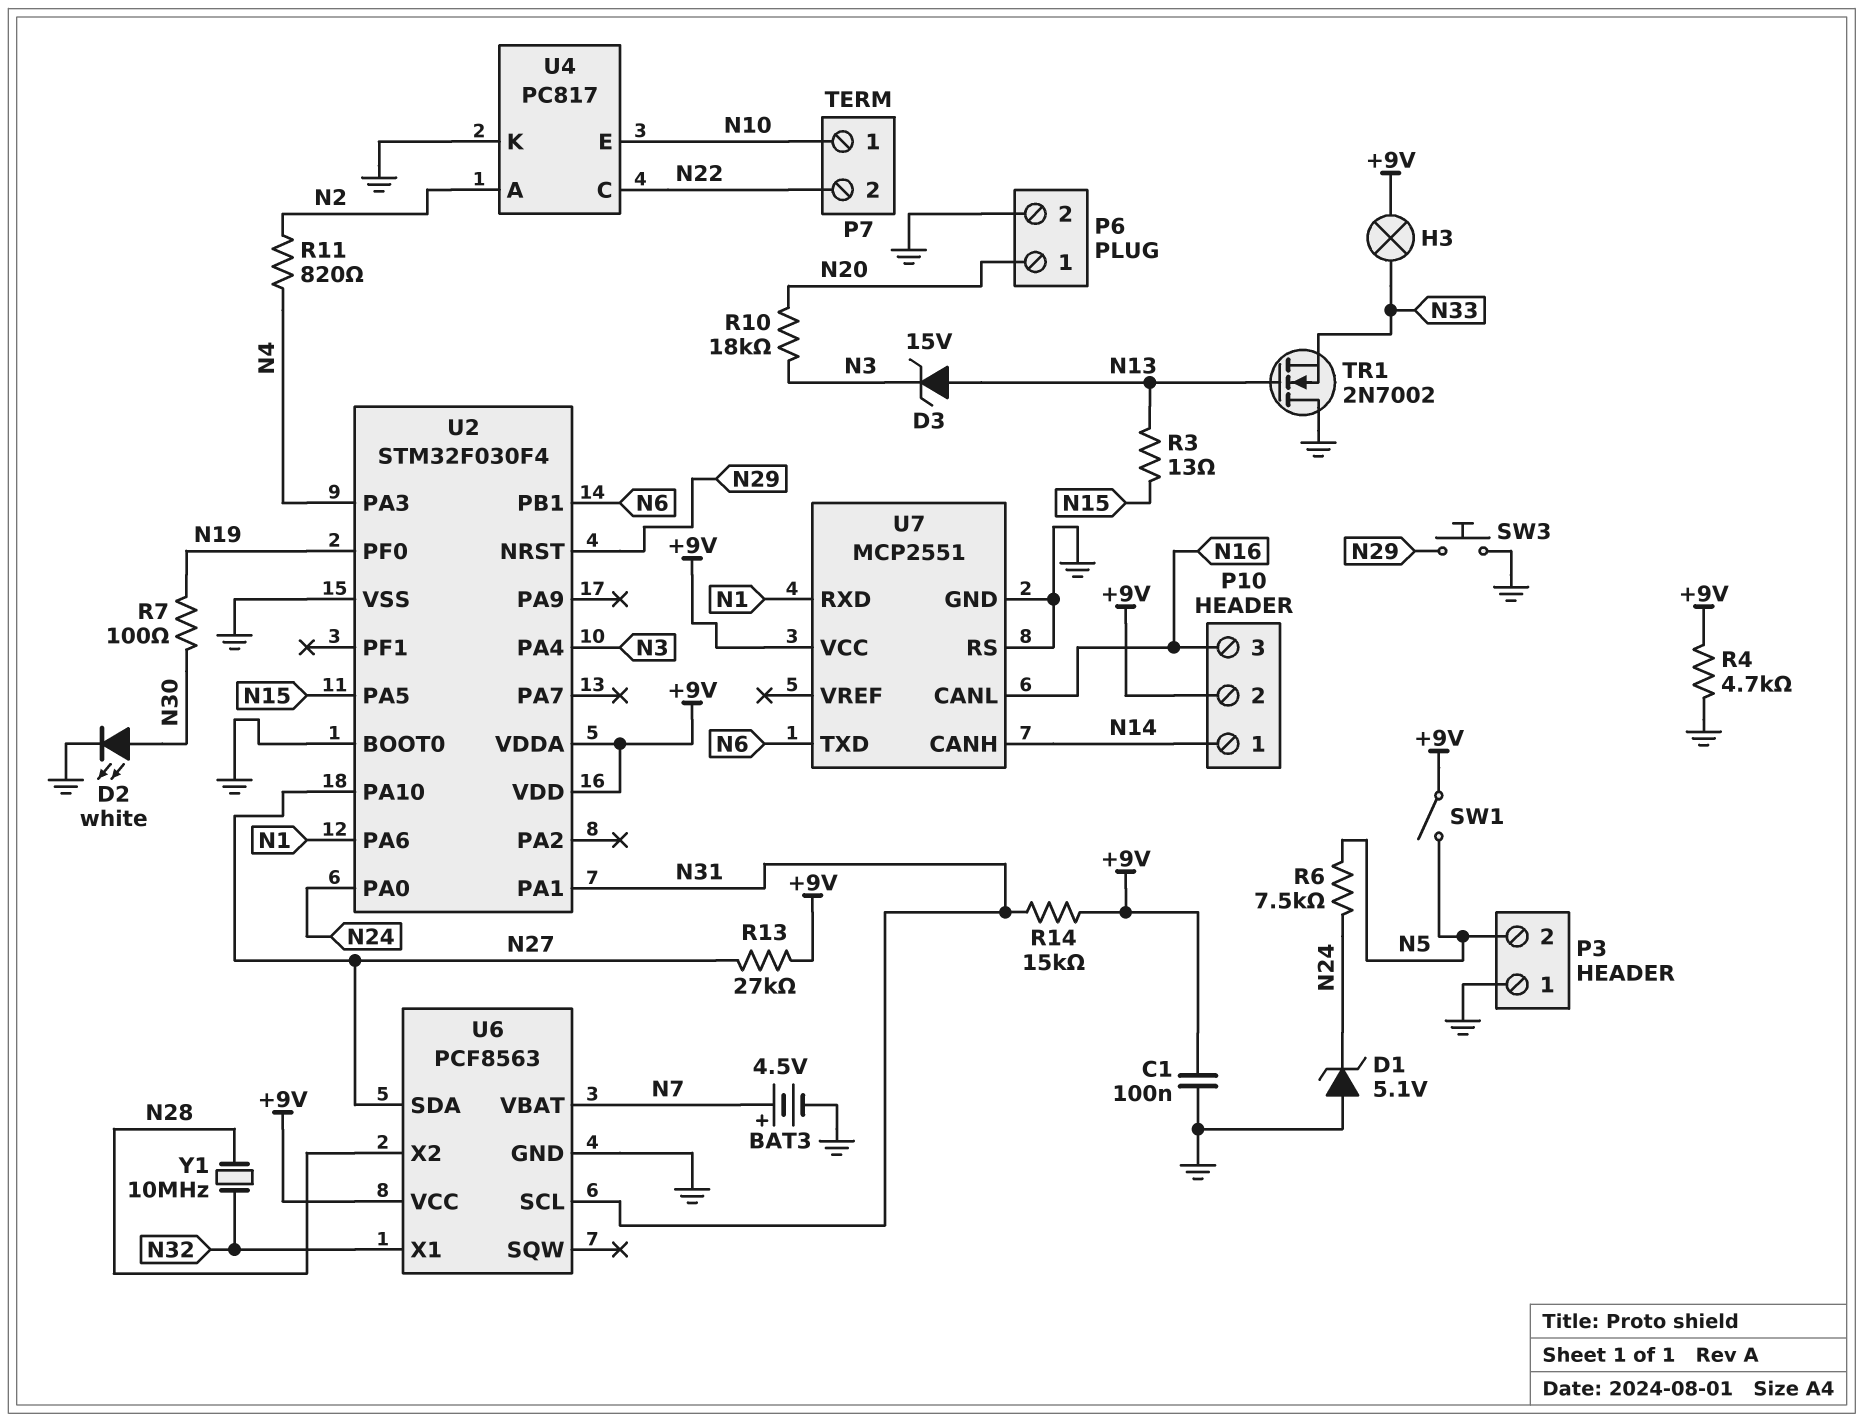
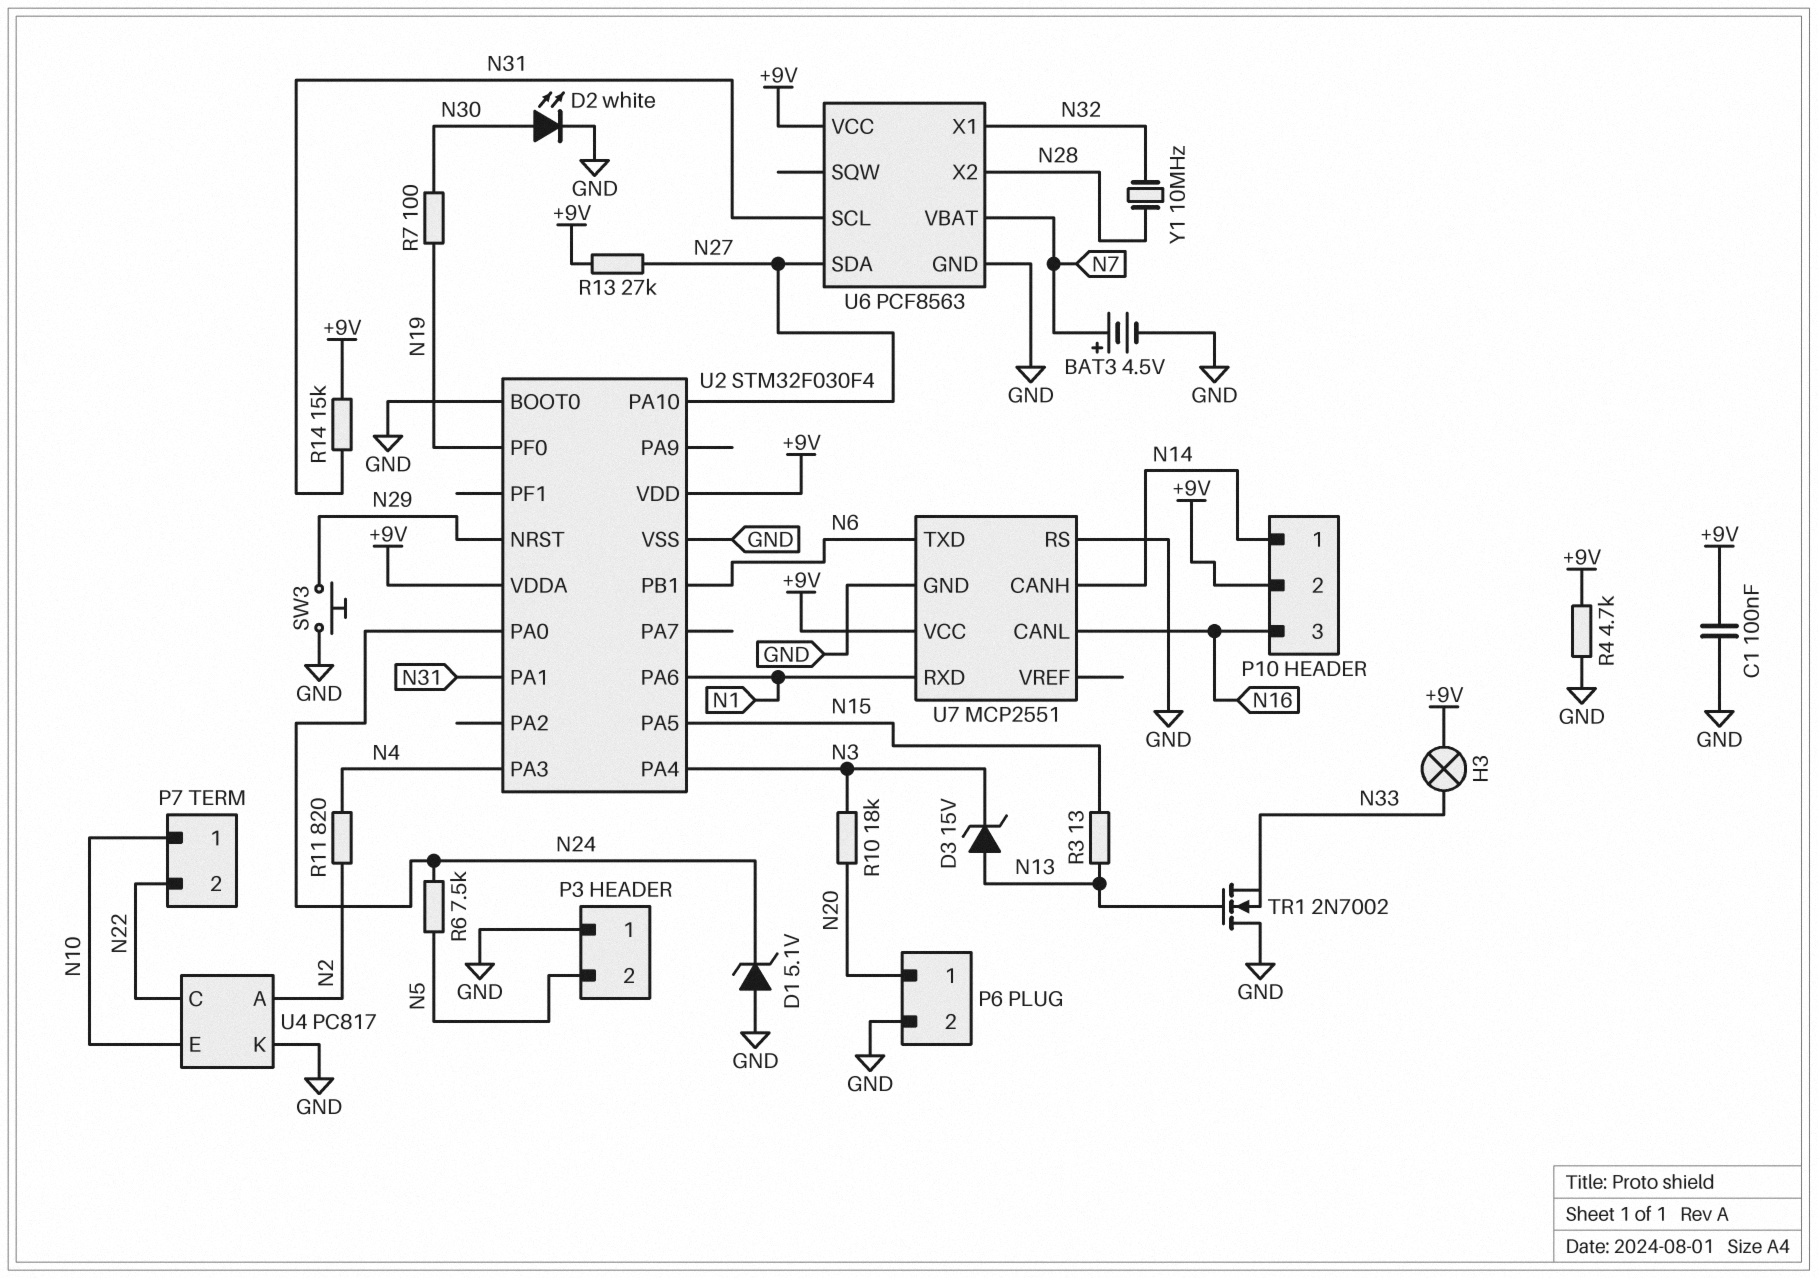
SW1: switch (+9V, N5) -> none

